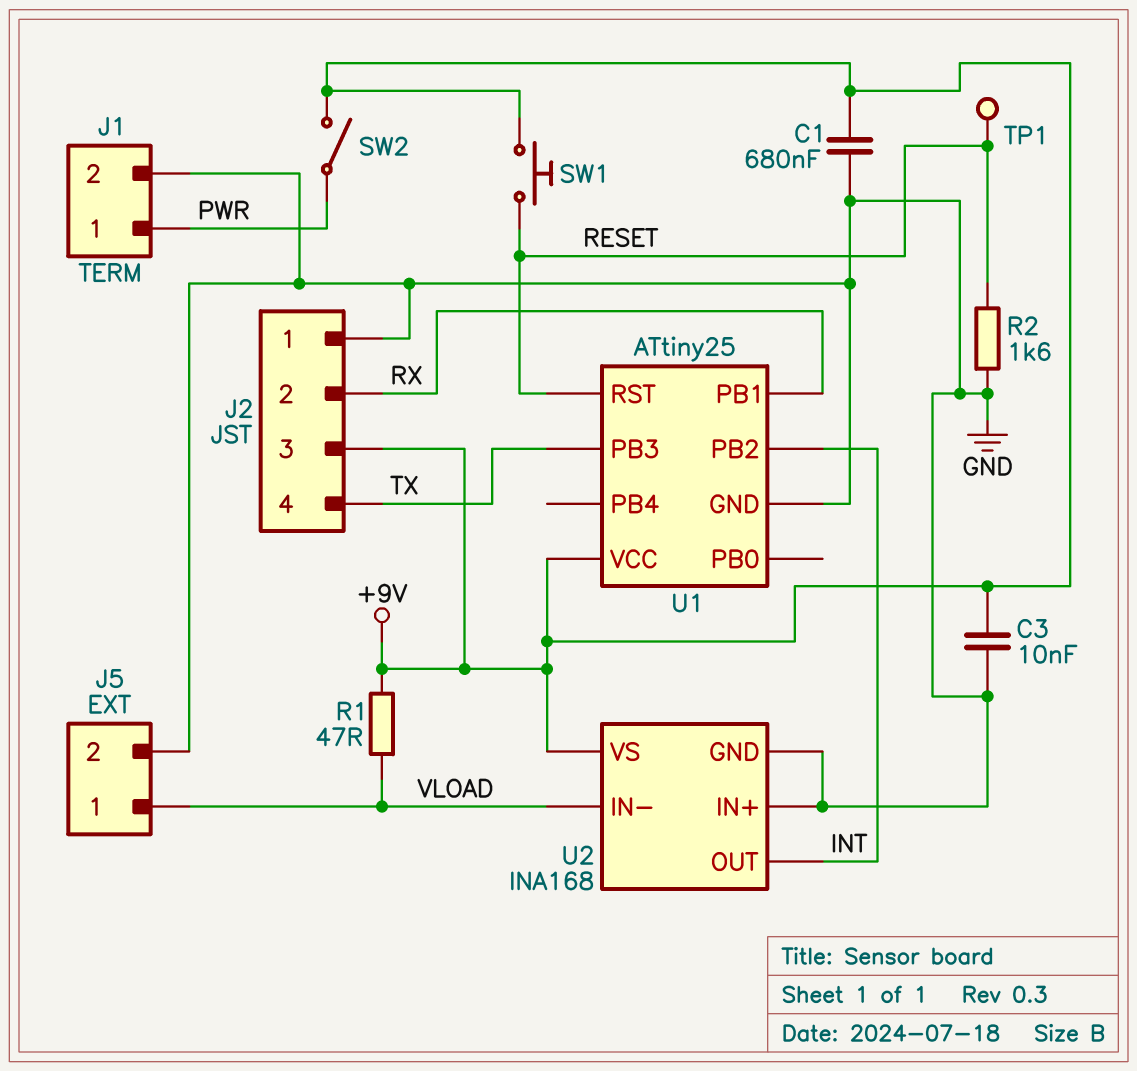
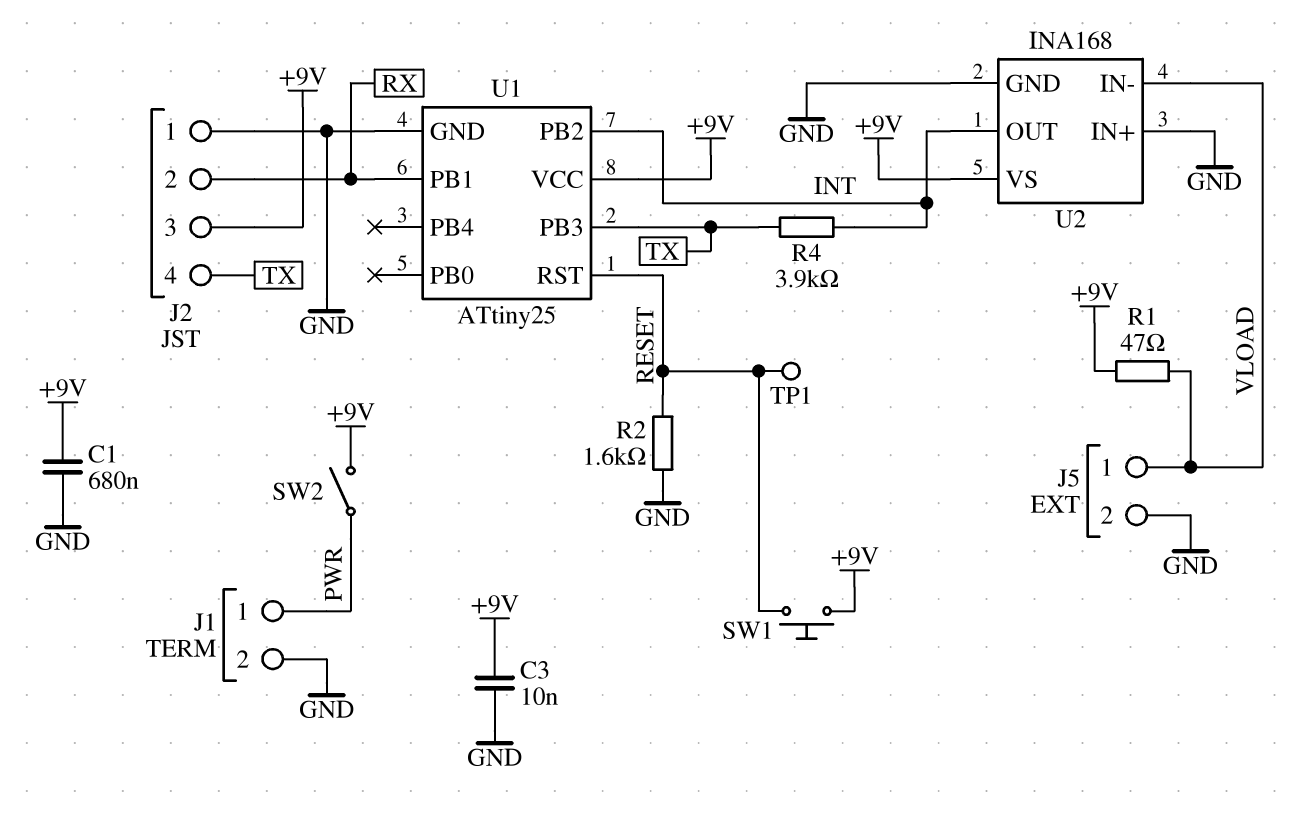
R4: none -> 3.9k (INT, TX)

